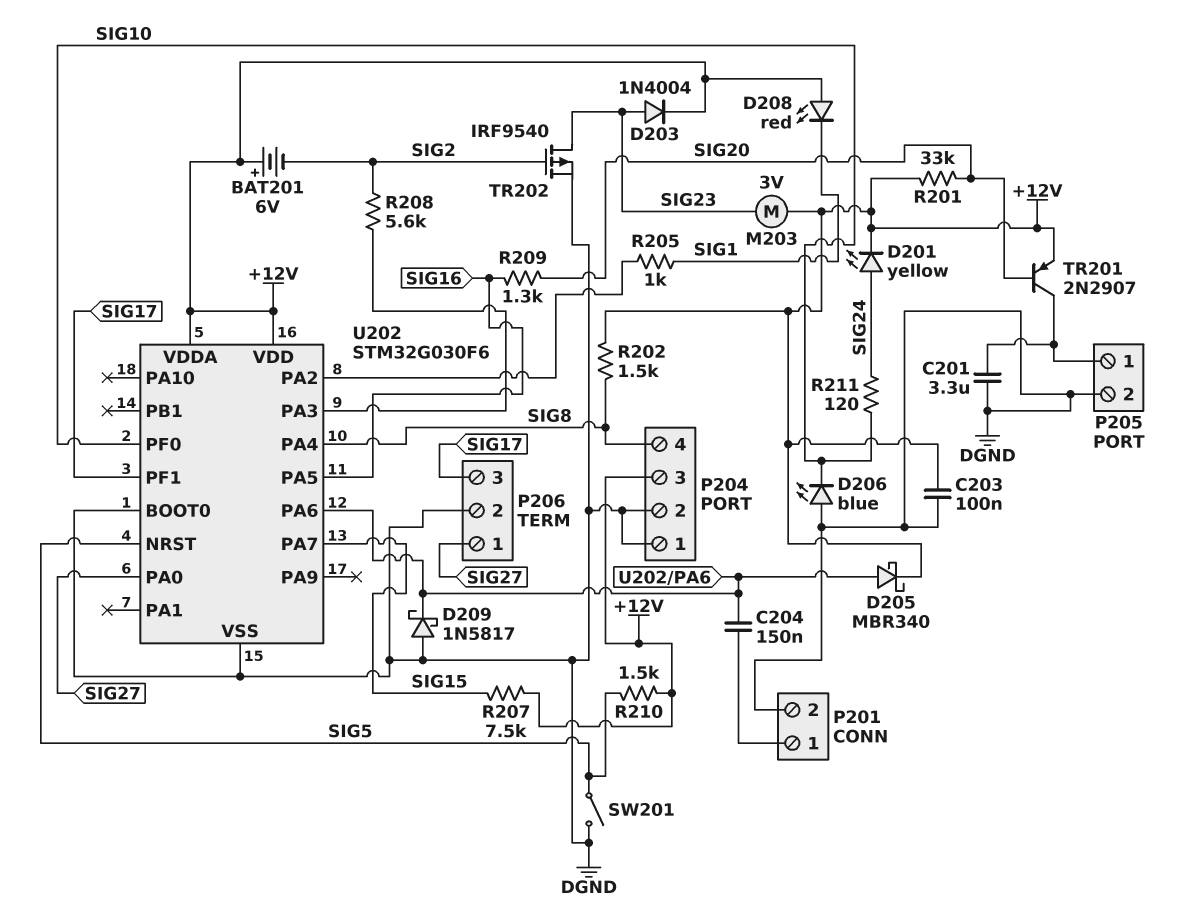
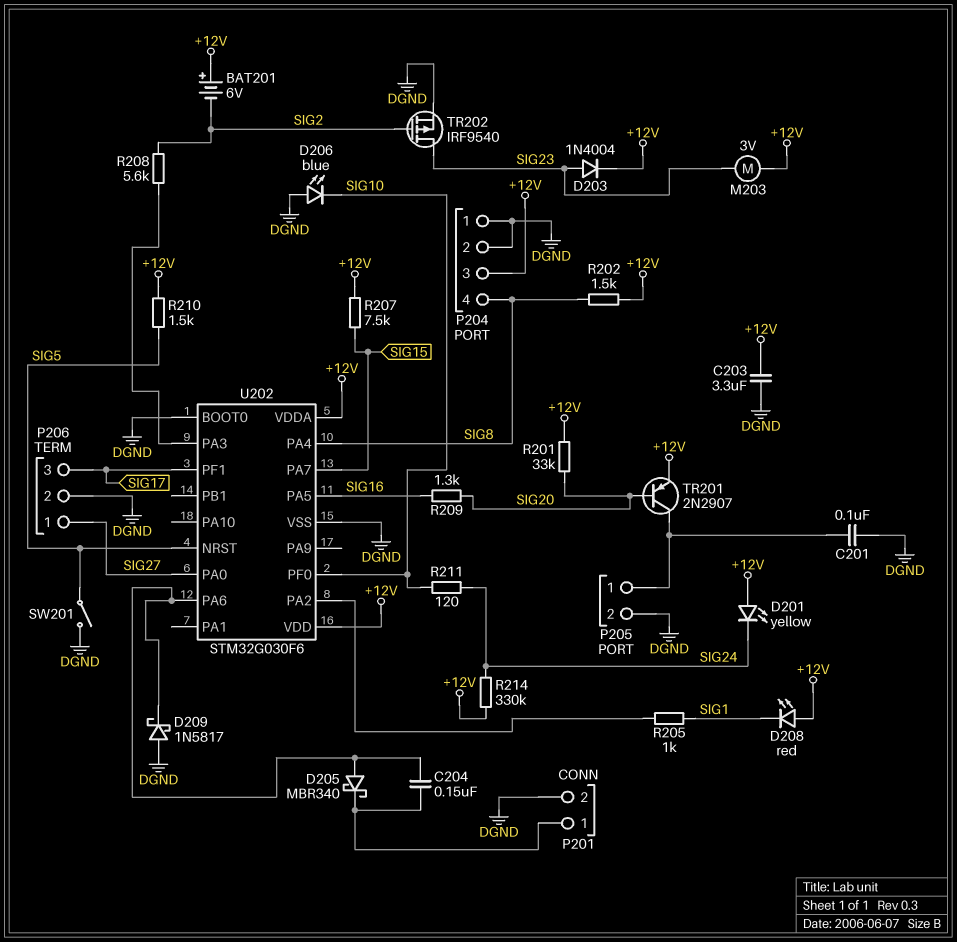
C201: 3.3uF (DGND, P205/1) -> 100nF (DGND, P205/1)
C203: 100nF (+12V, DGND) -> 3.3uF (+12V, DGND)
D201: LED yellow (A SIG24, K +12V) -> LED yellow (A +12V, K SIG24)
D205: schottky MBR340 (A U202/PA6, K +12V) -> schottky MBR340 (A U202/PA6, K P201/1)
R214: none -> 330k (+12V, SIG24)

